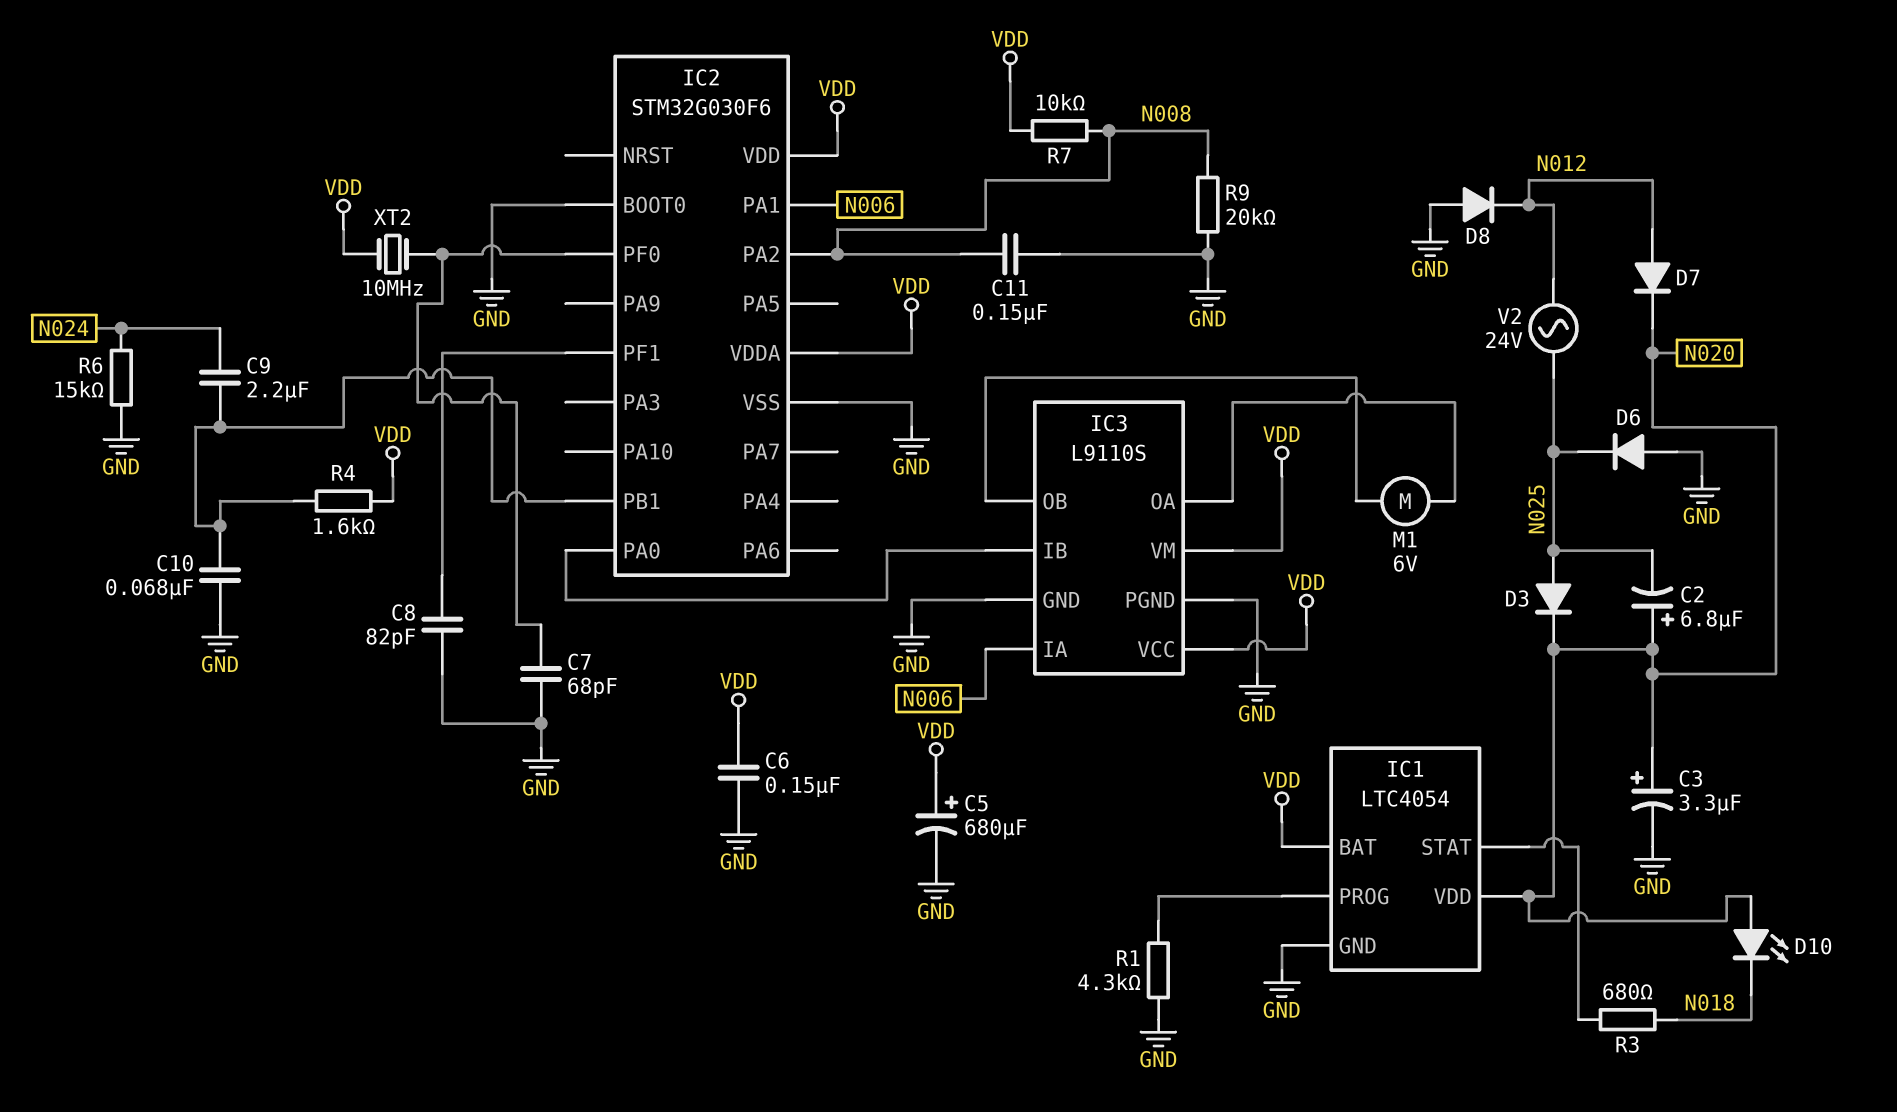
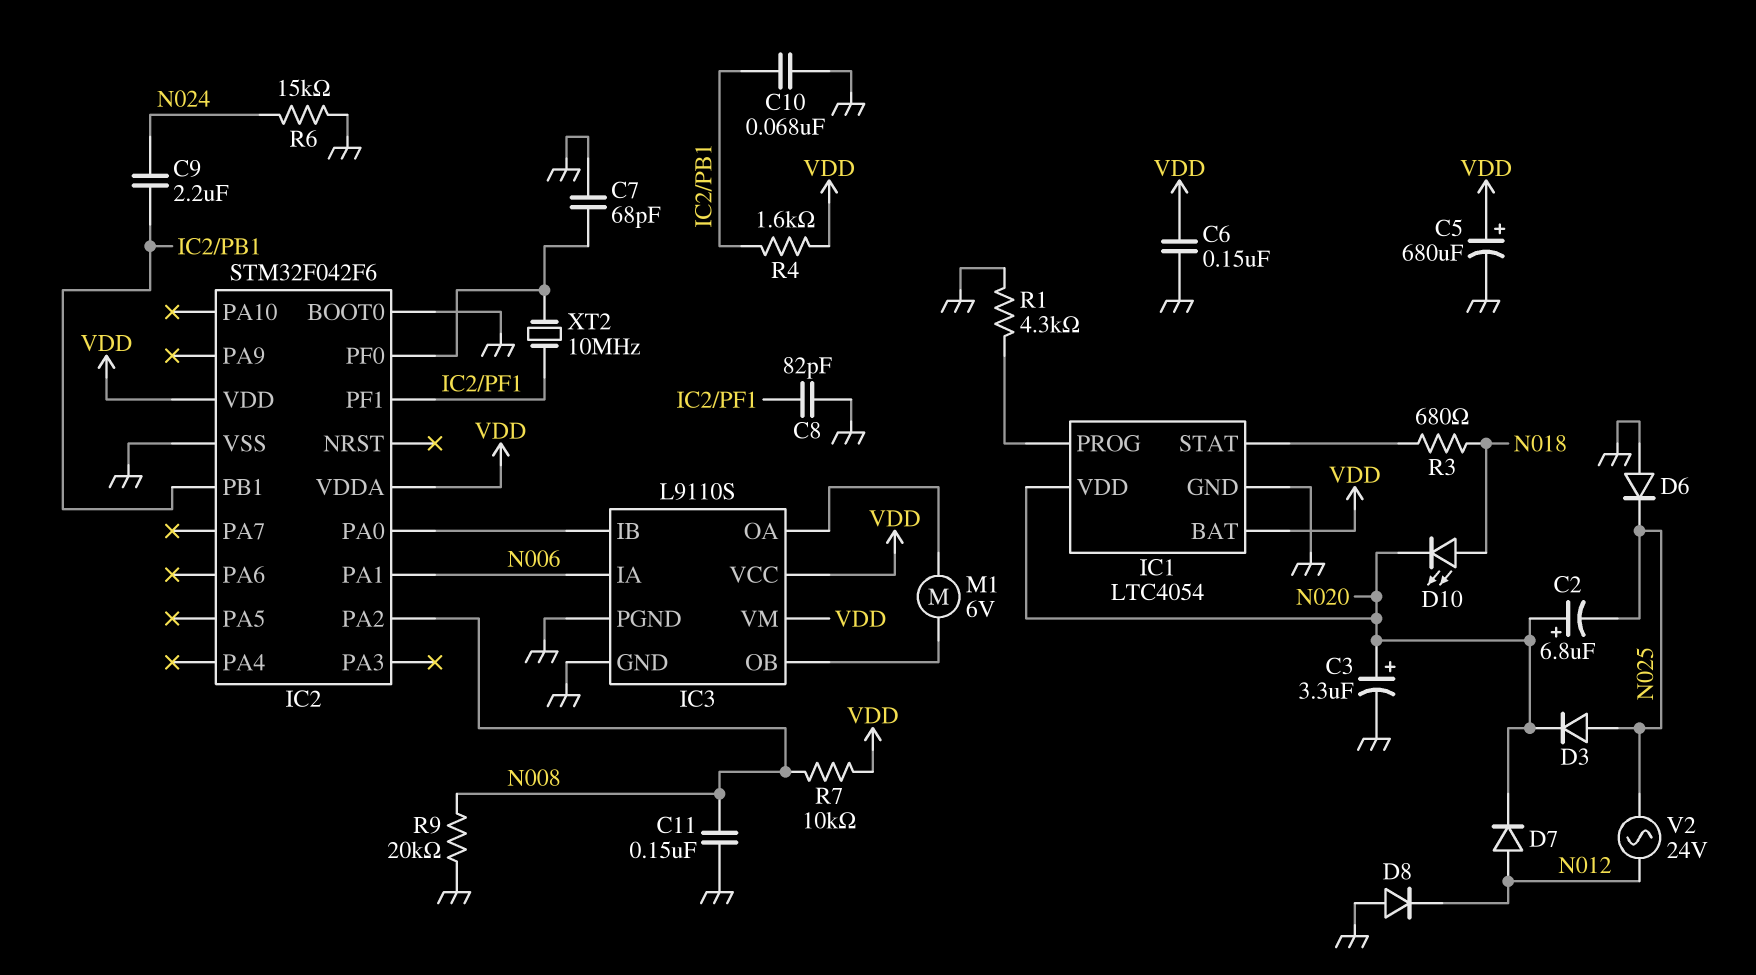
D10: LED (A N020, K N018) -> LED (A N018, K N020)
IC2: STM32G030F6 -> STM32F042F6
XT2: 10MHz (IC2/PF0, VDD) -> 10MHz (IC2/PF0, IC2/PF1)

